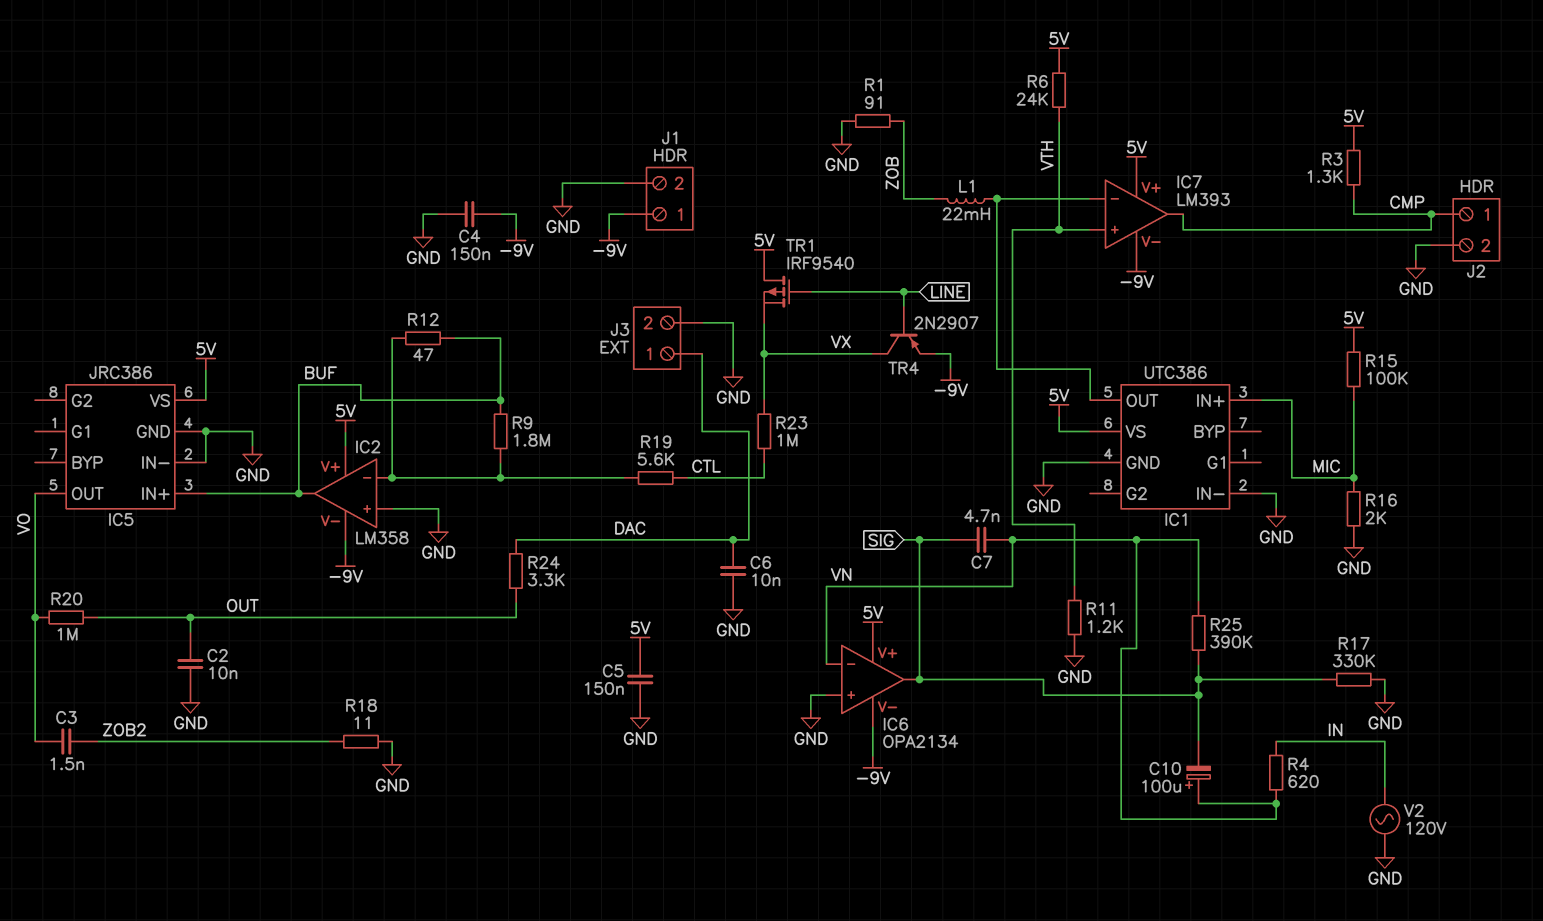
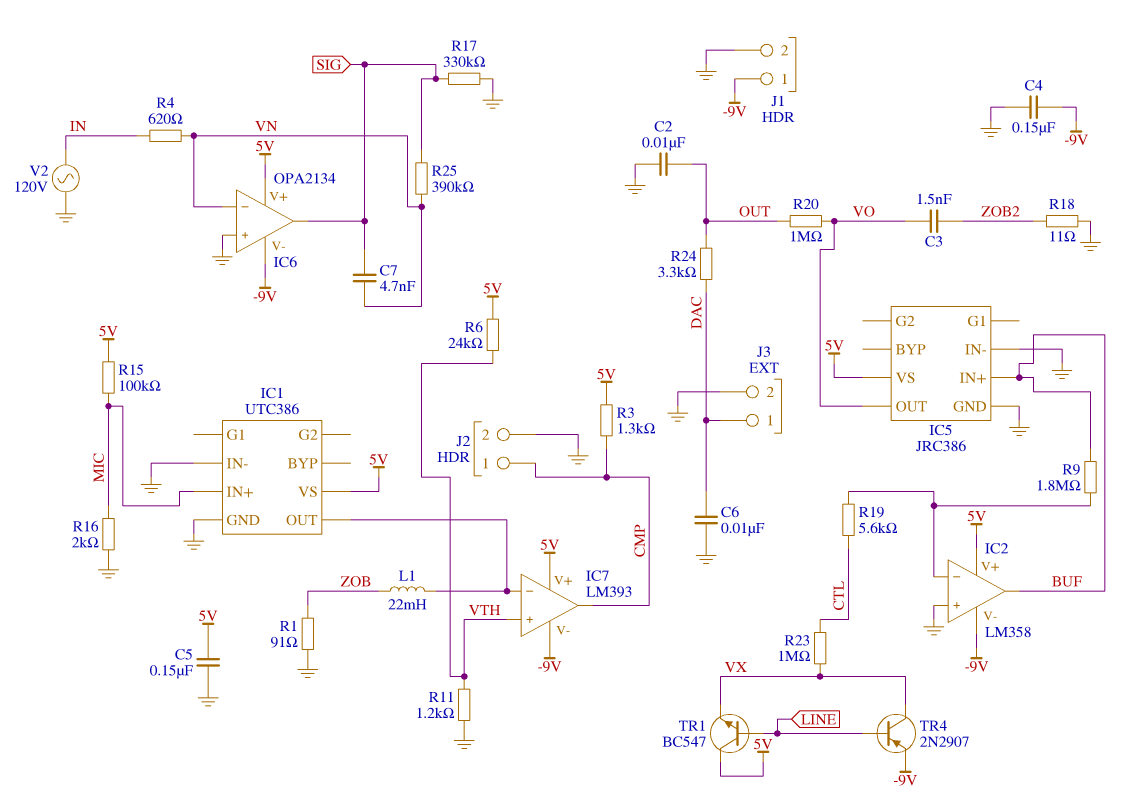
C10: 100uF (plus VN, minus SIG) -> none
R12: 47 (BUF, IC2/in-) -> none
TR1: PMOS IRF9540 (G LINE, D 5V, S VX) -> NPN BC547 (B LINE, C 5V, E VX)

